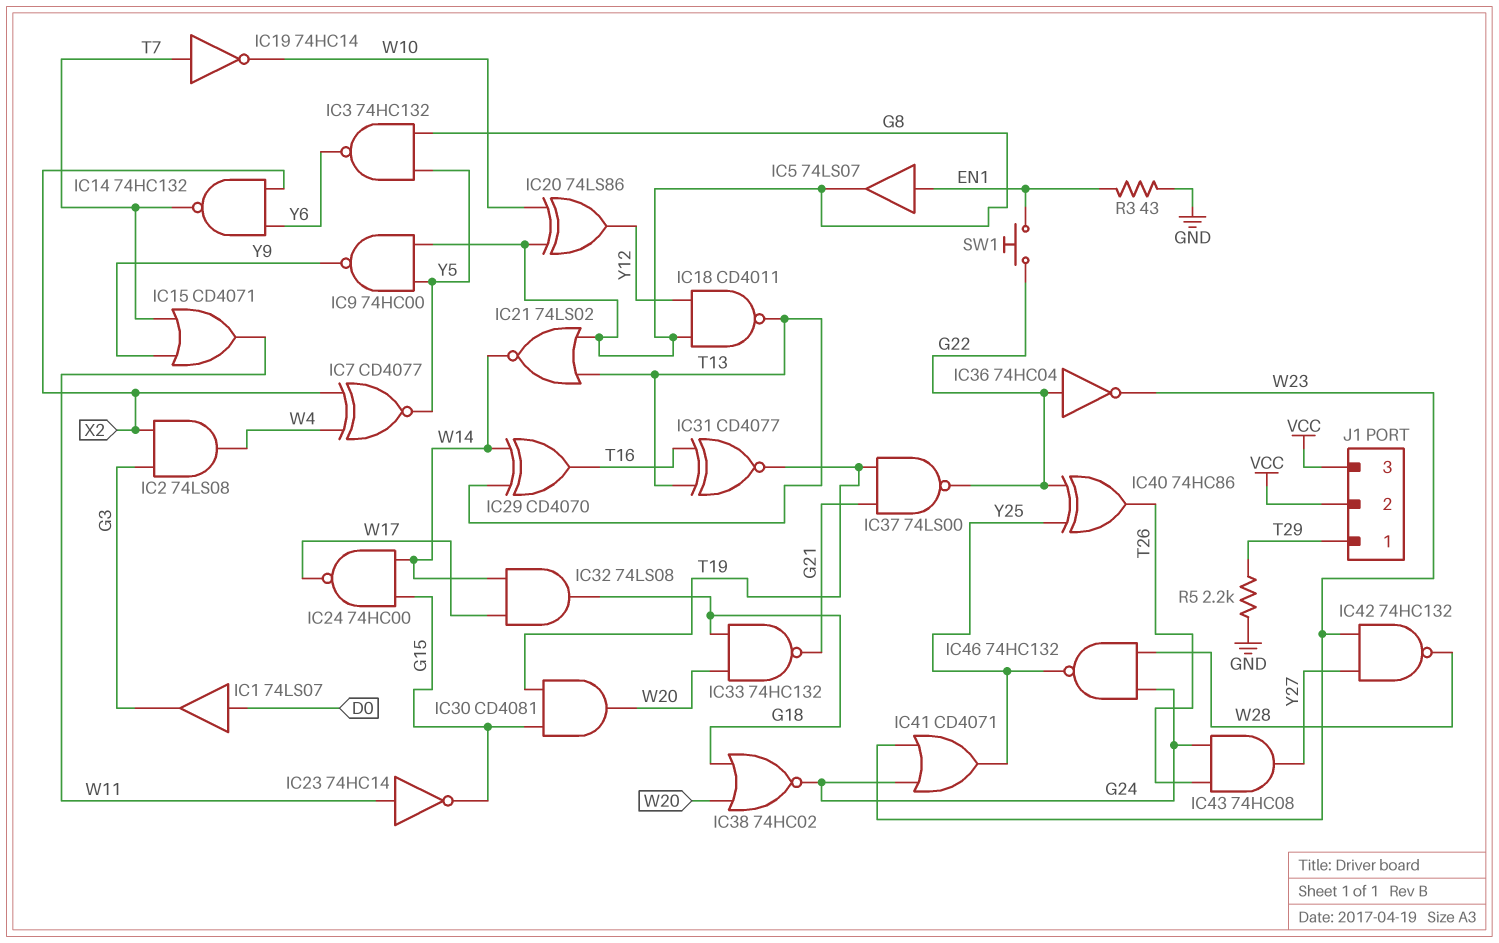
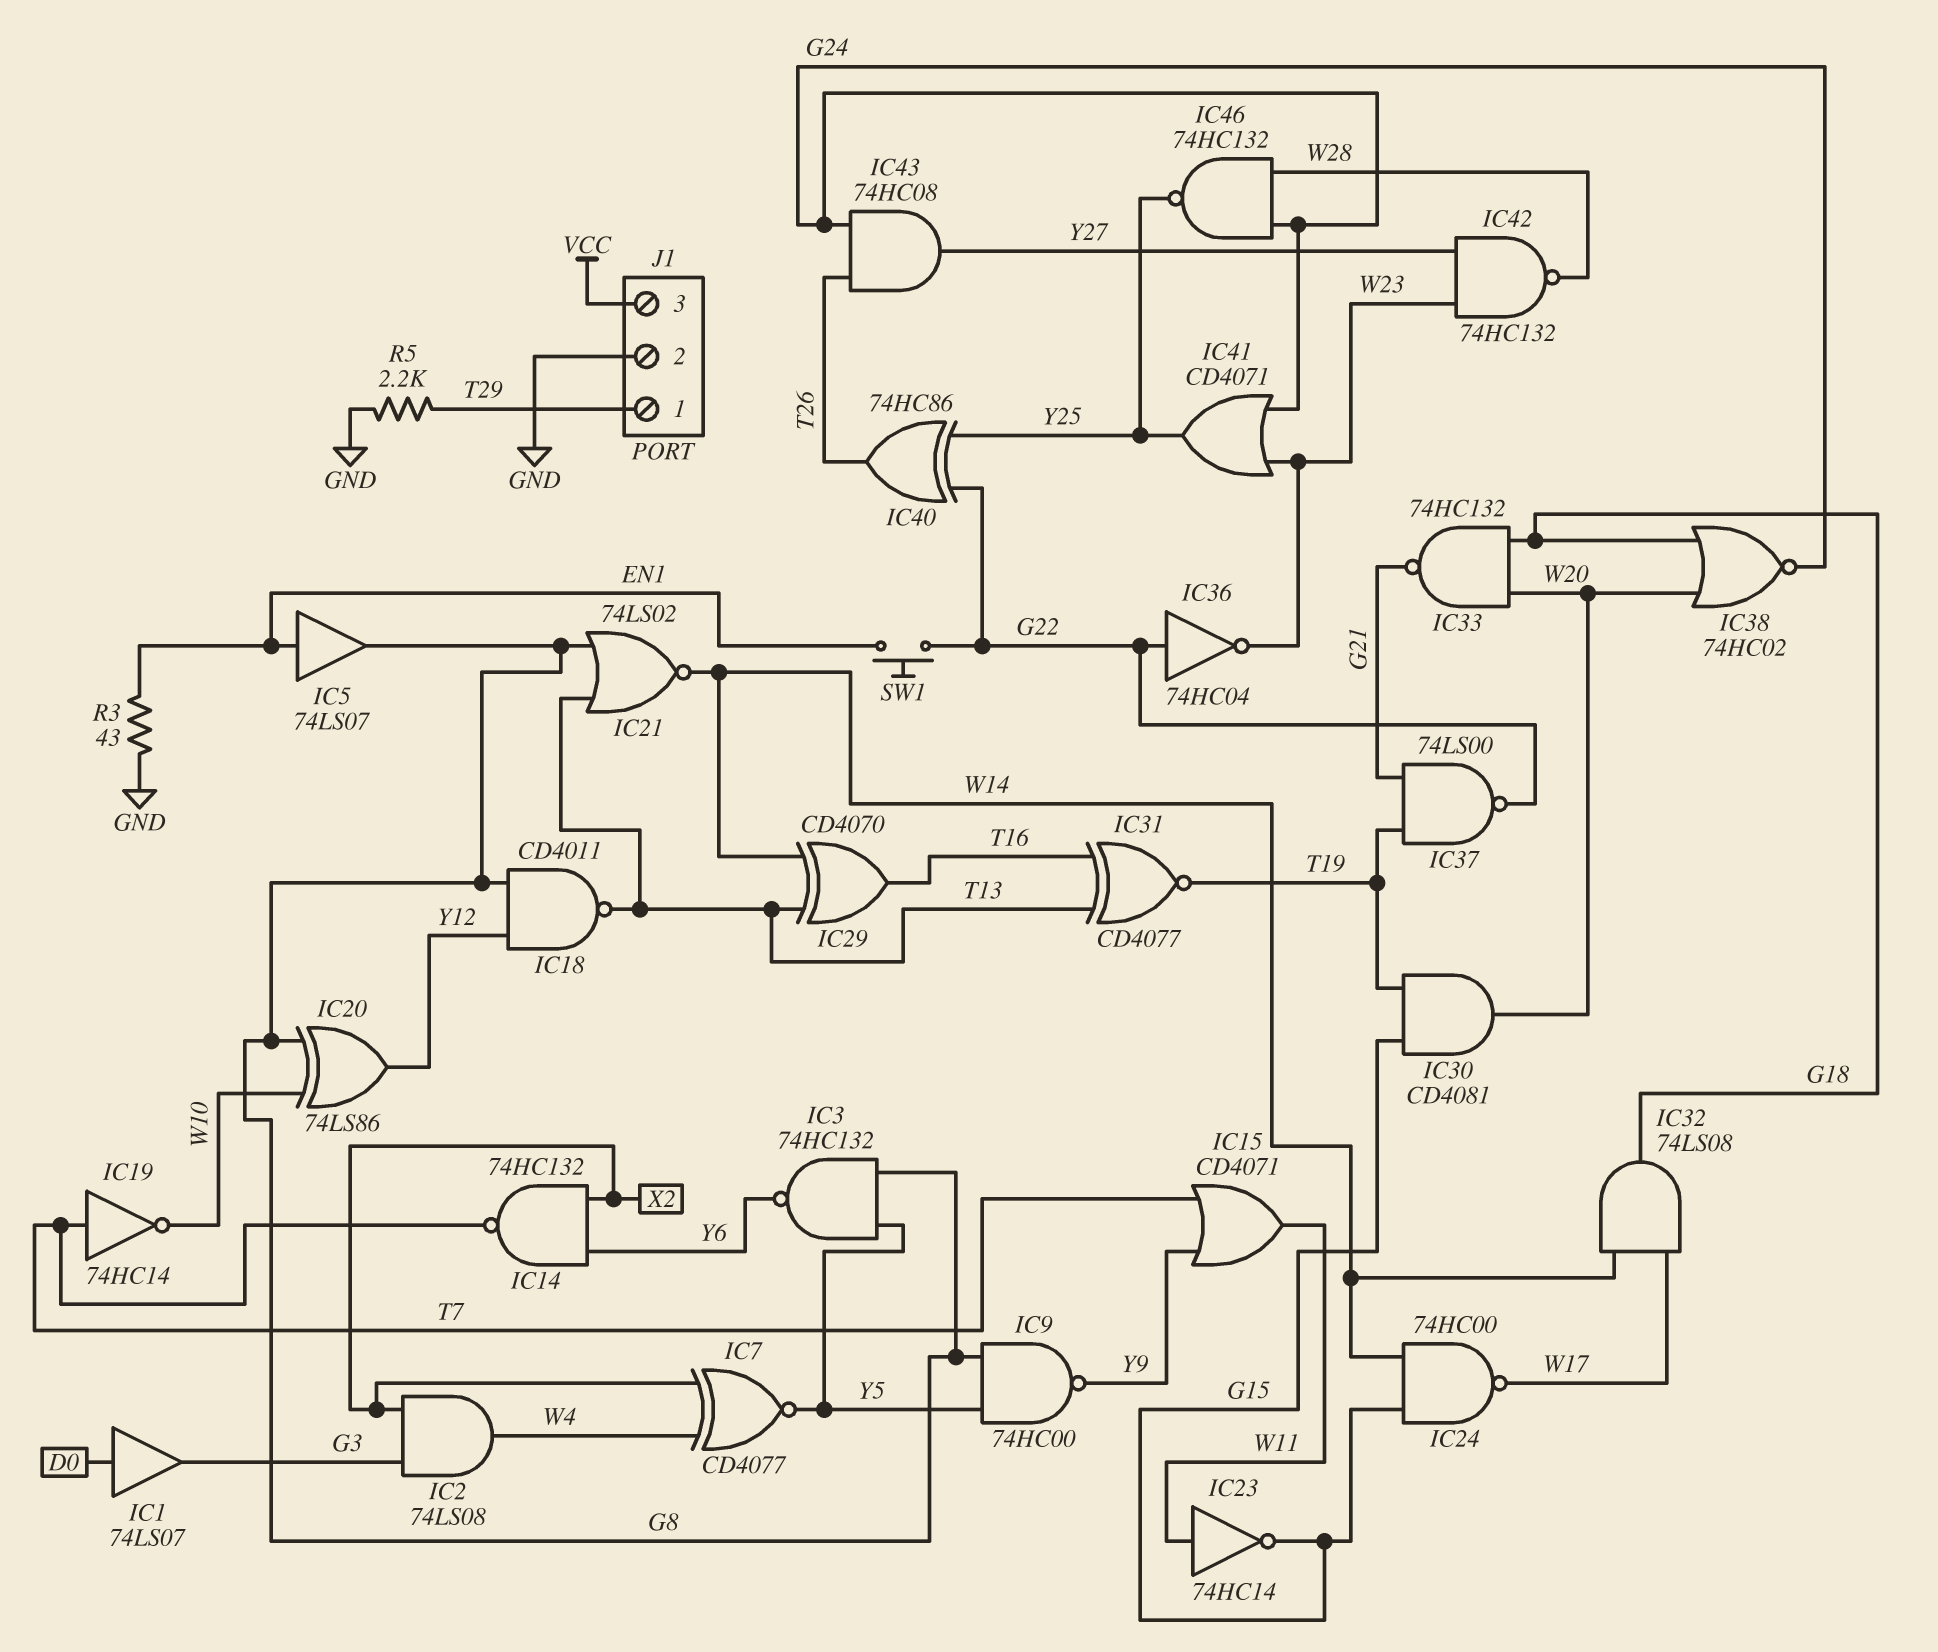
J1 pin 2: VCC -> GND

